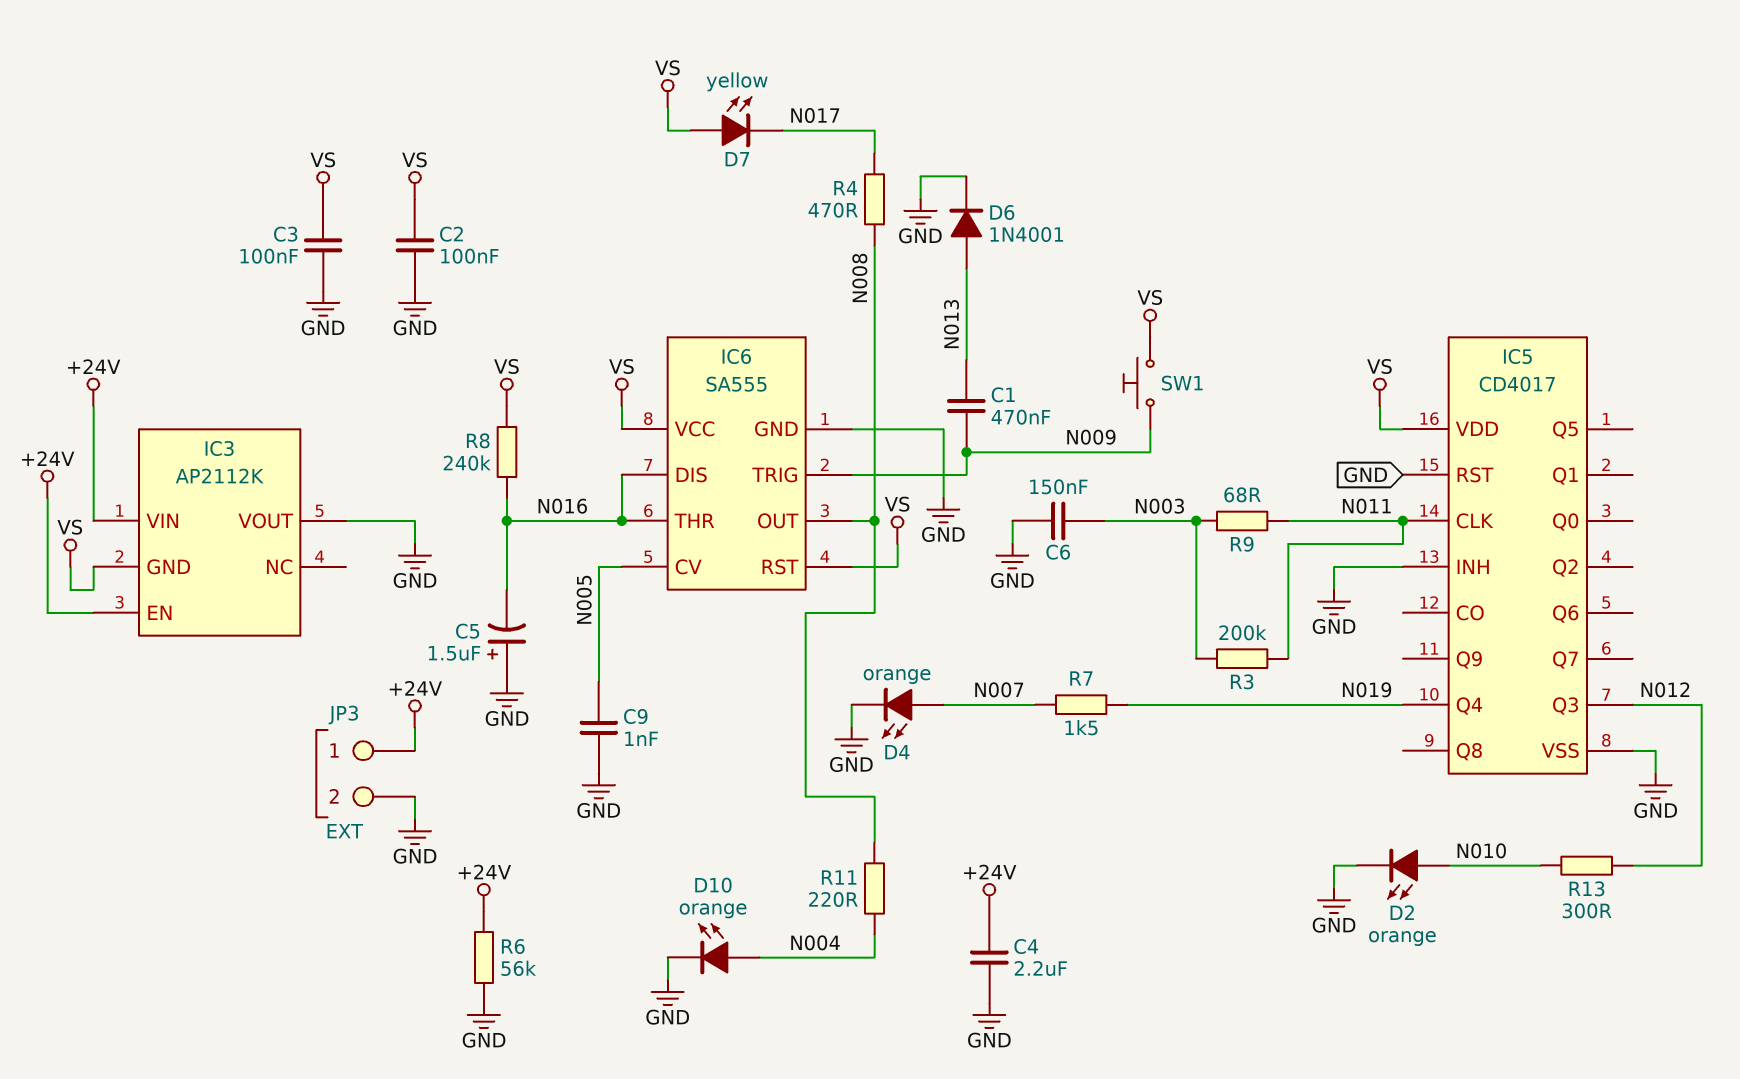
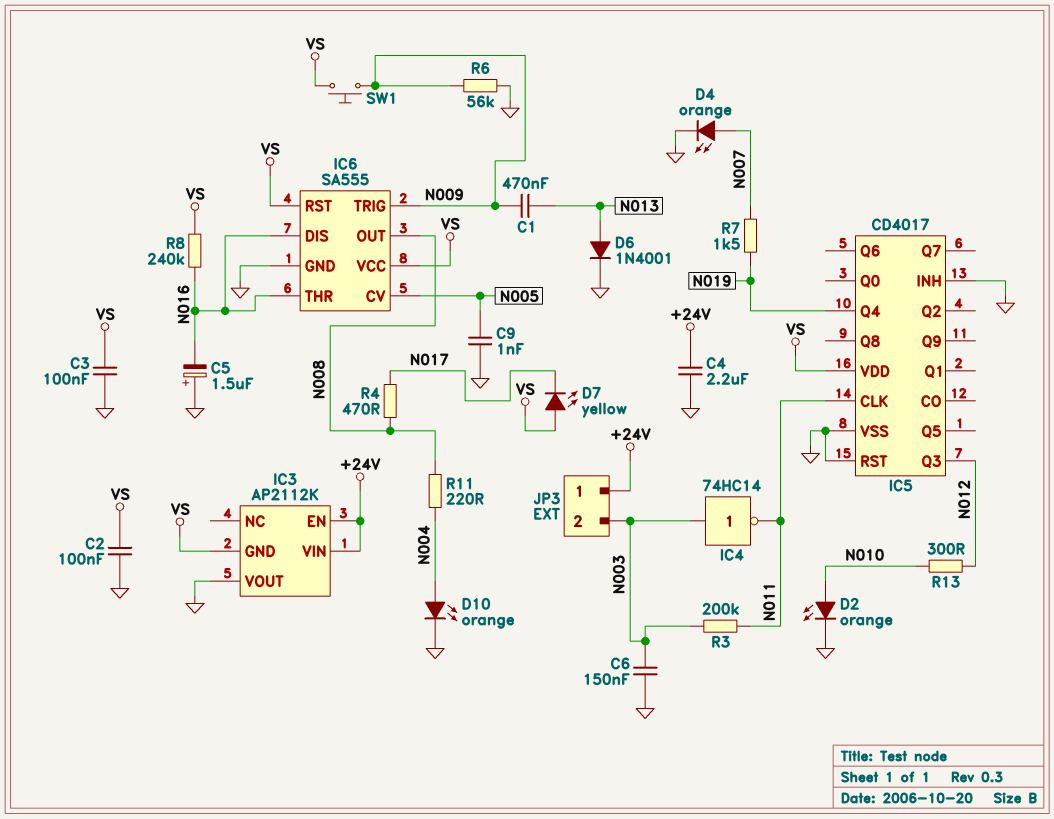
IC4: none -> NOT 74HC14 (in N003, out N011)
JP3 pin 2: GND -> N003
R6: 56k (+24V, GND) -> 56k (GND, N009)
R9: 68 (N003, N011) -> none

